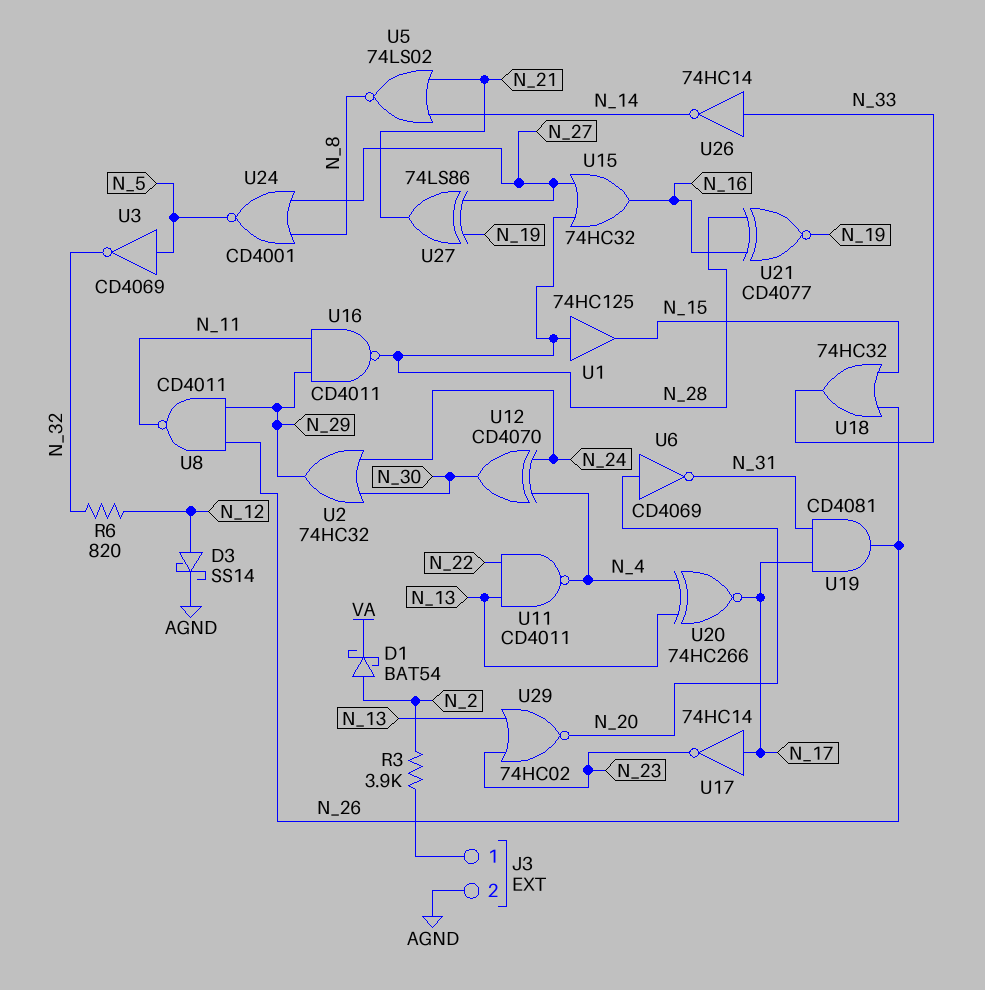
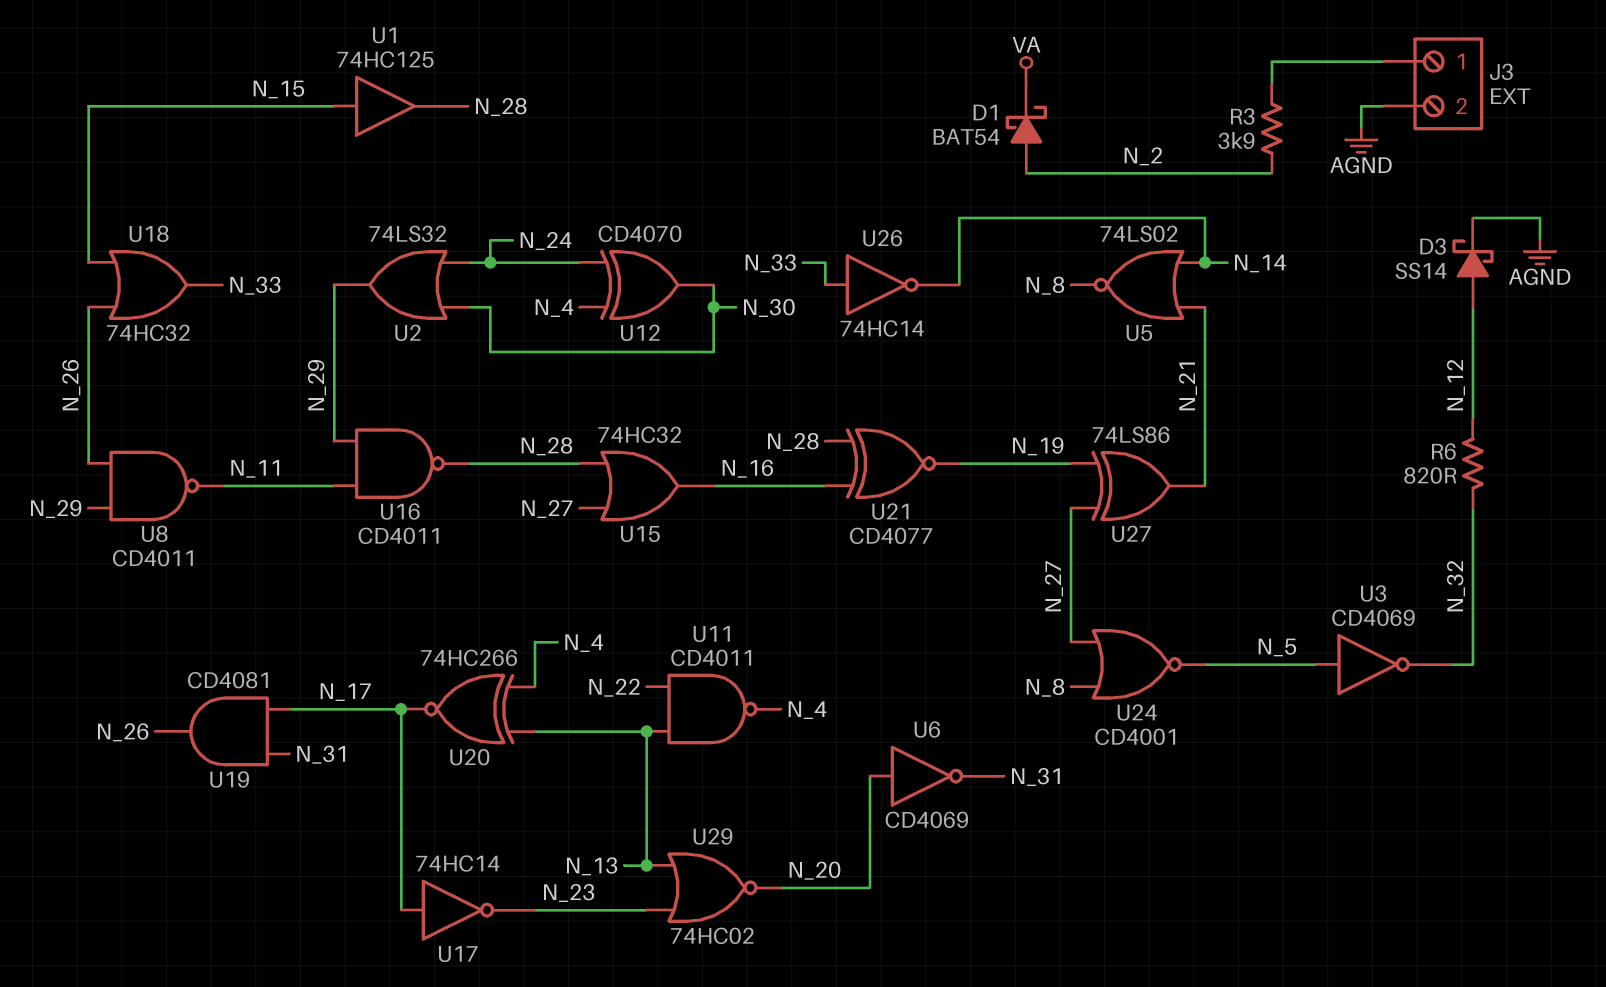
U1: buffer 74HC125 (in N_28, out N_15) -> buffer 74HC125 (in N_15, out N_28)
U2: OR 74HC32 (in N_24, in N_30, out N_29) -> OR 74LS32 (in N_24, in N_30, out N_29)

